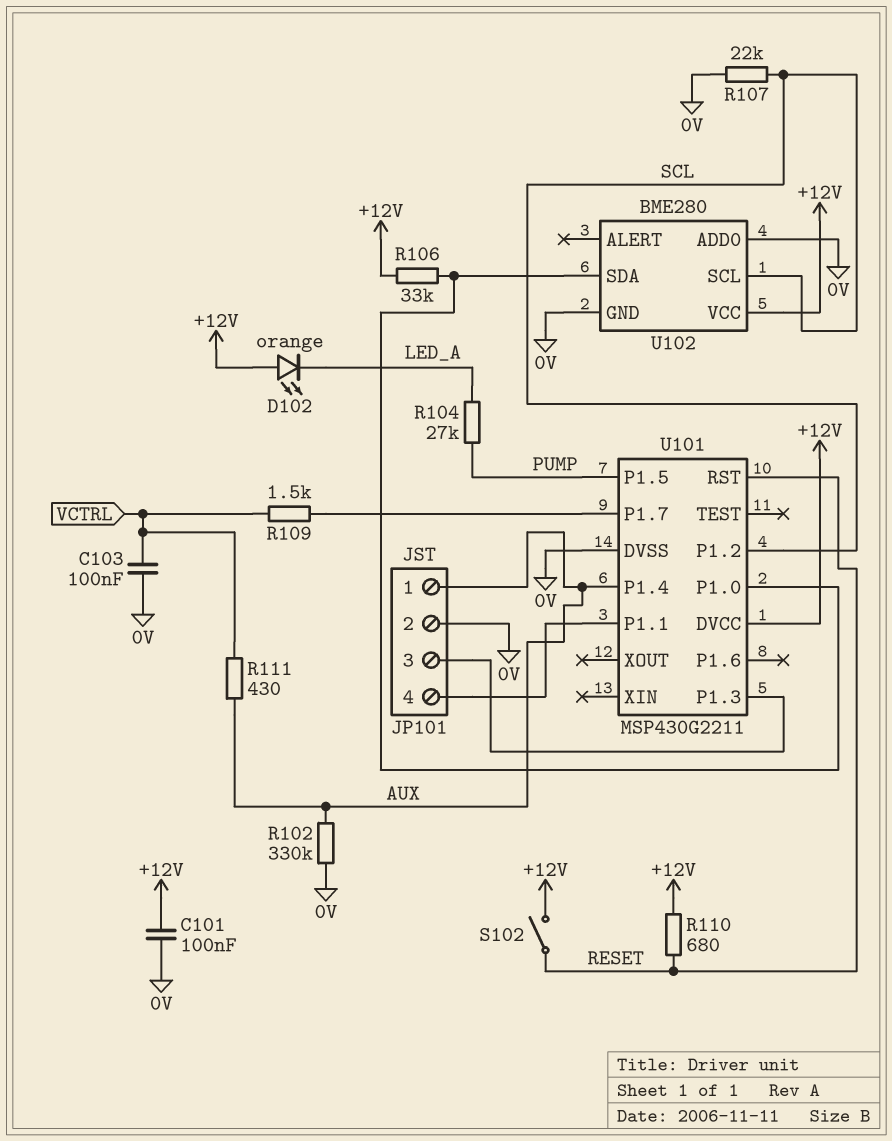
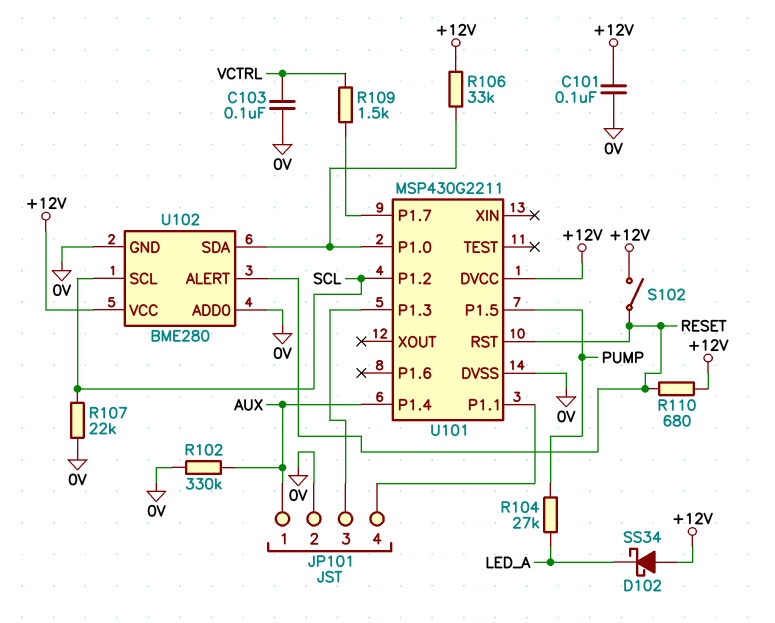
D102: LED orange (A +12V, K LED_A) -> schottky SS34 (A +12V, K LED_A)
R111: 430 (AUX, VCTRL) -> none
U102 pin ALERT: none -> RESET

